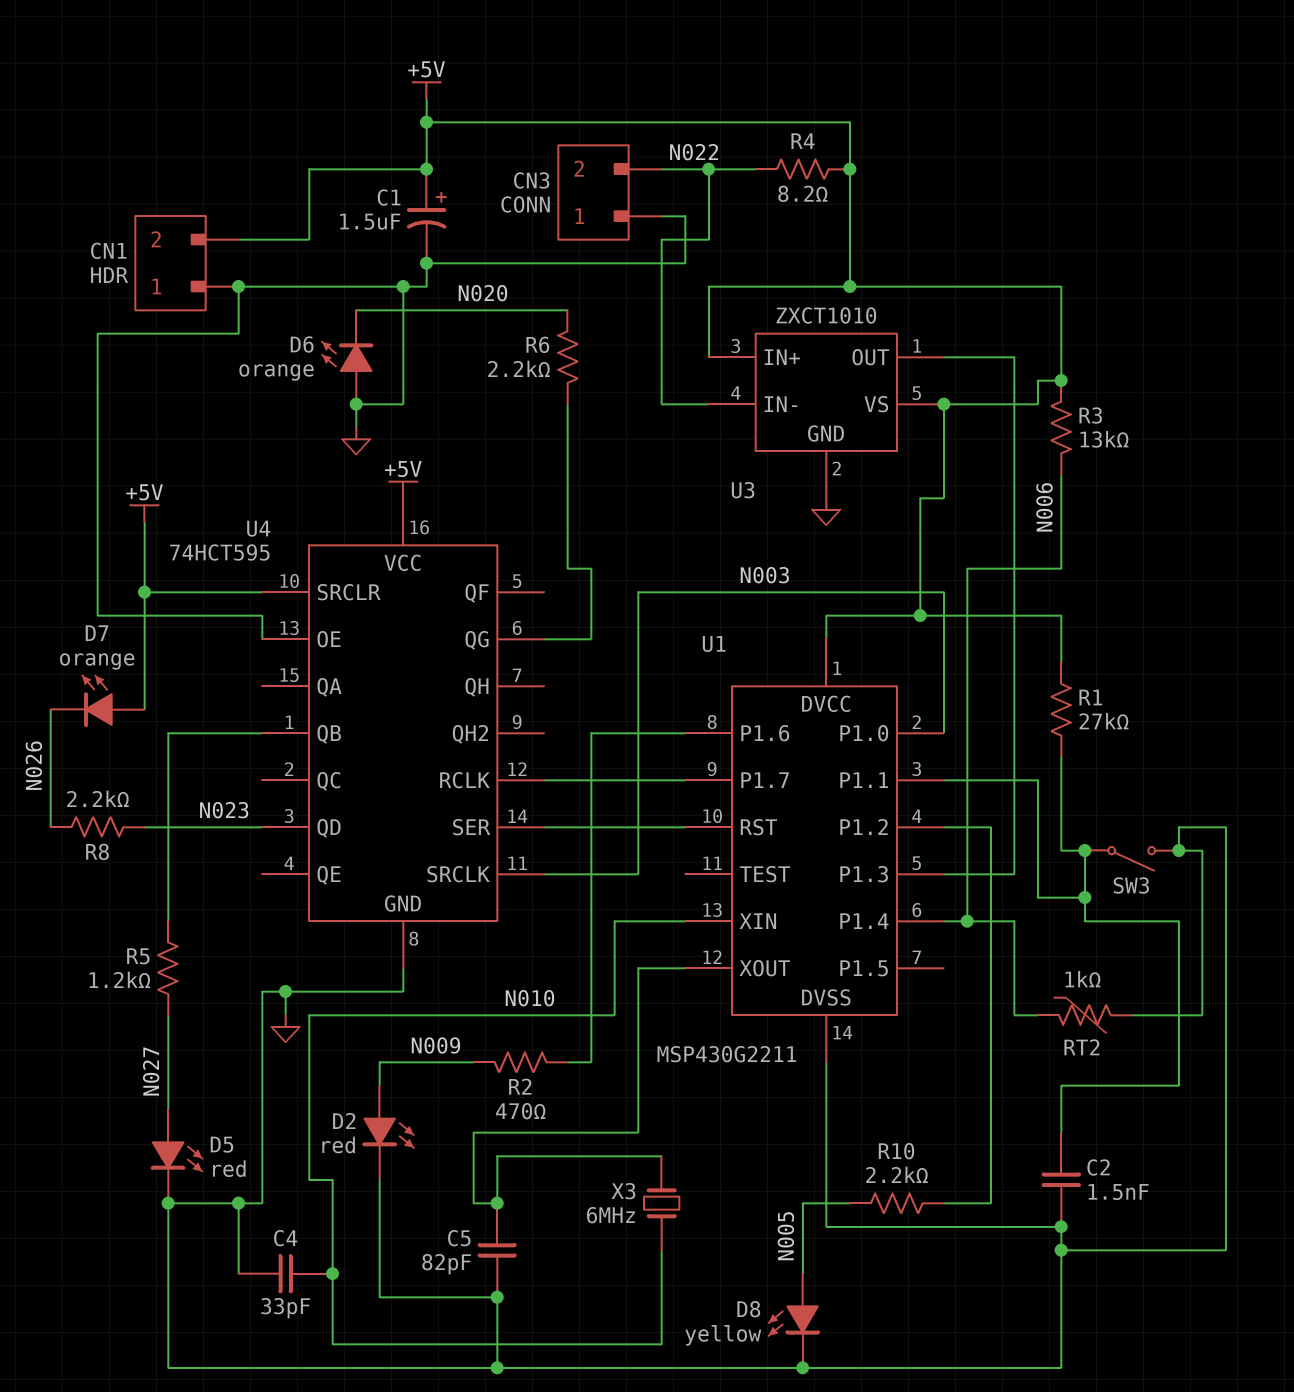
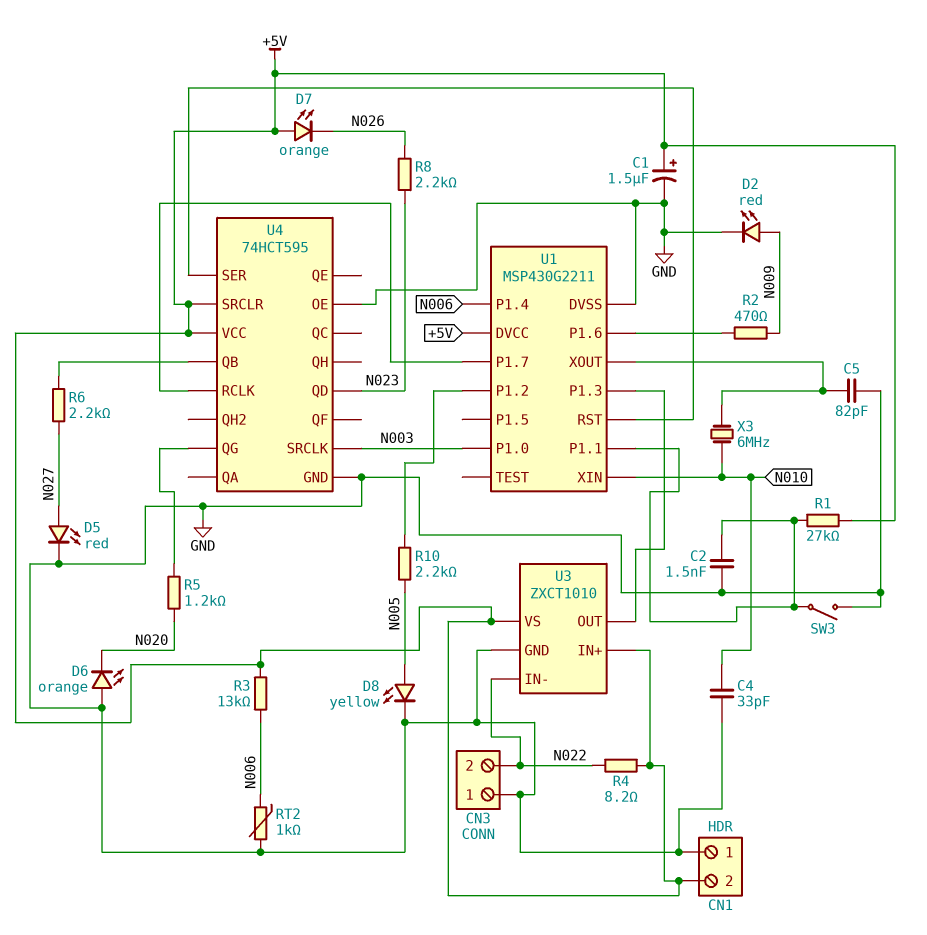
R5: 1.2k (N027, U4/QB) -> 1.2k (N020, U4/QG)
R6: 2.2k (N020, U4/QG) -> 2.2k (N027, U4/QB)

